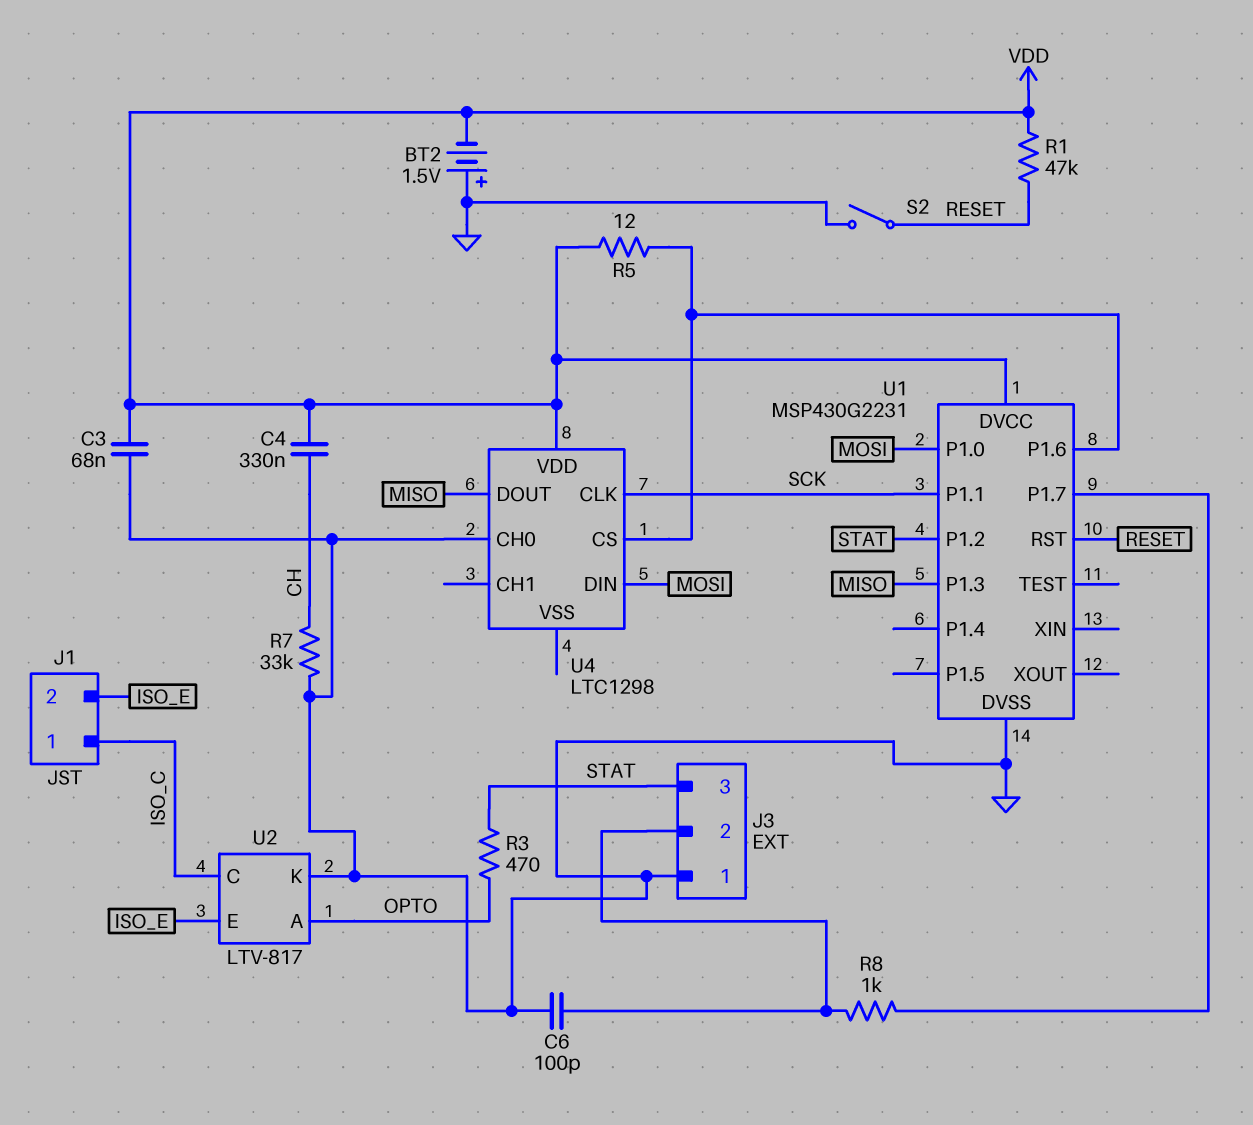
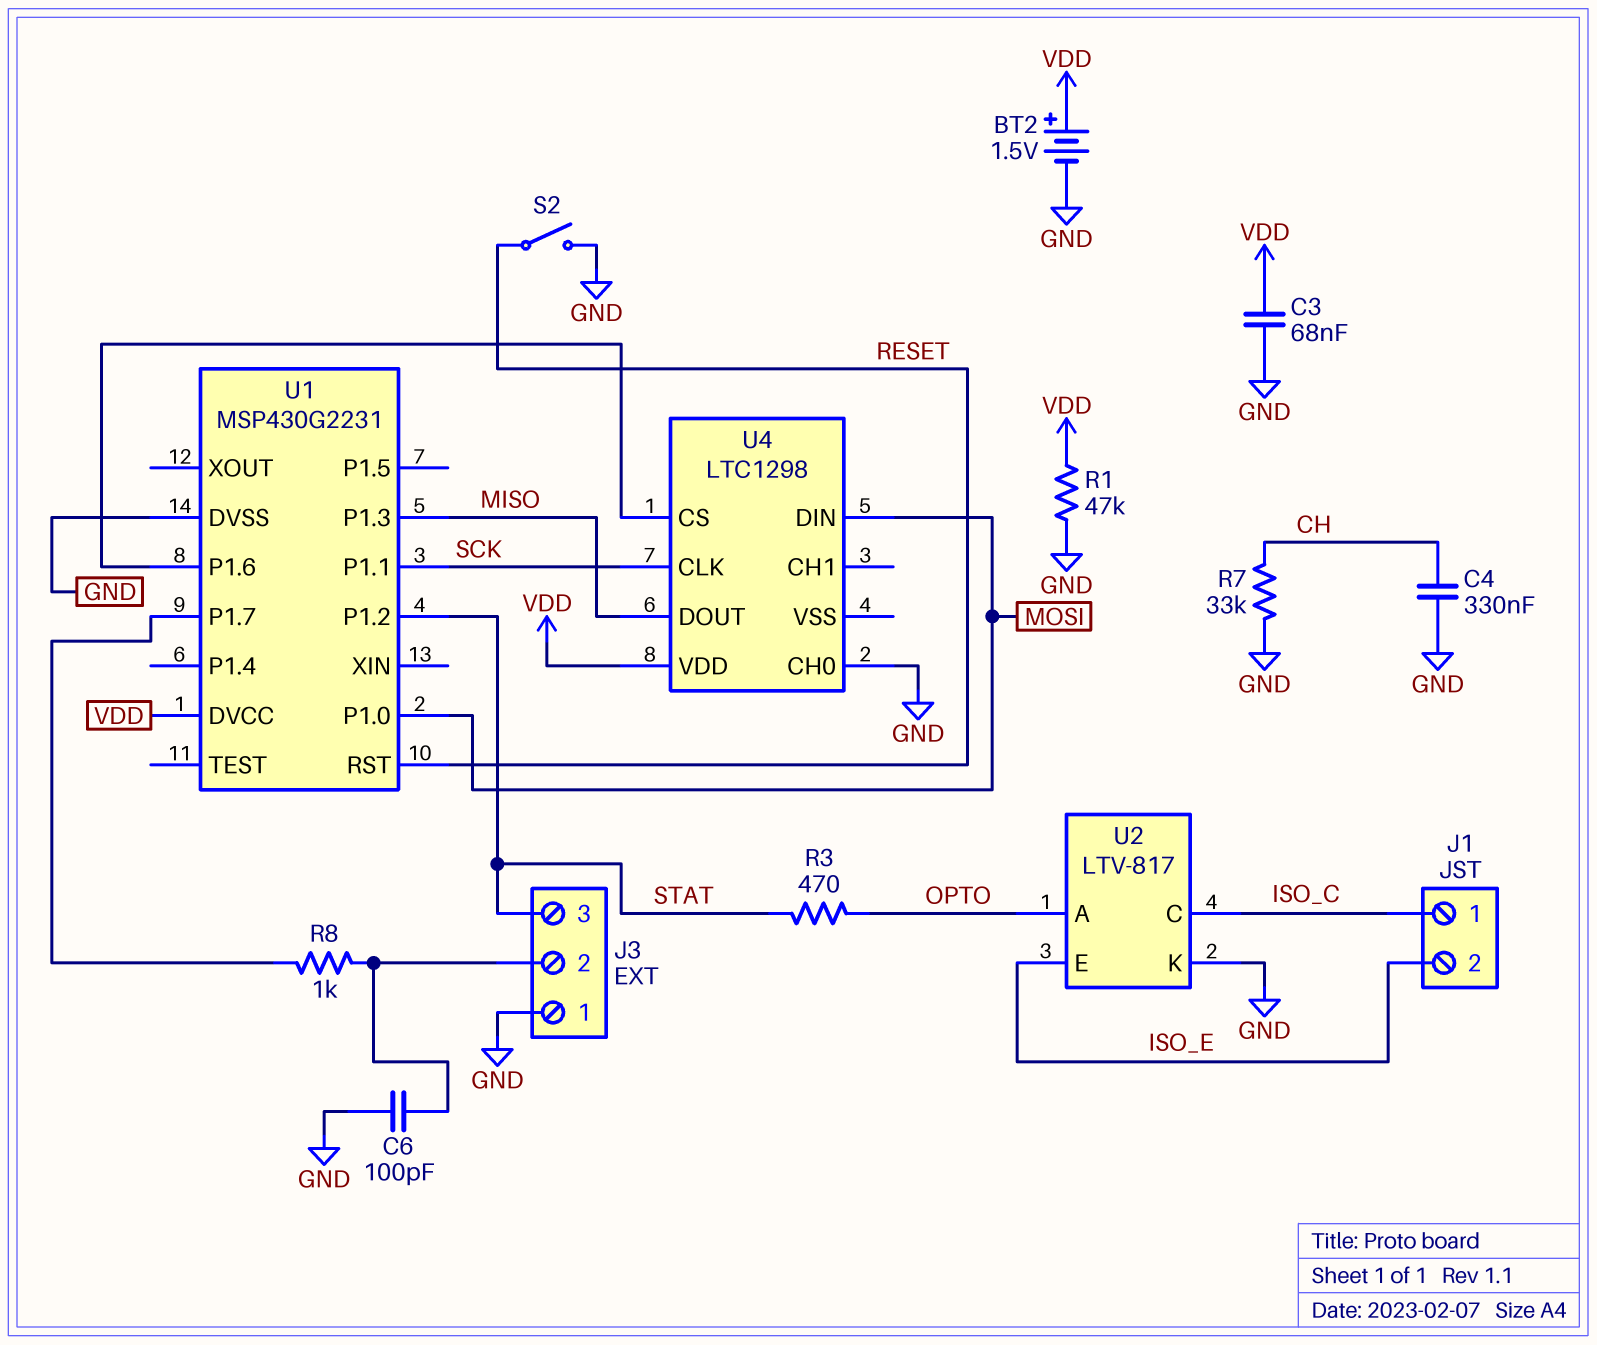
BT2: 1.5V (plus GND, minus VDD) -> 1.5V (plus VDD, minus GND)
C4: 330nF (CH, VDD) -> 330nF (CH, GND)
R1: 47k (RESET, VDD) -> 47k (GND, VDD)
R5: 12 (U1/P1.6, VDD) -> none

